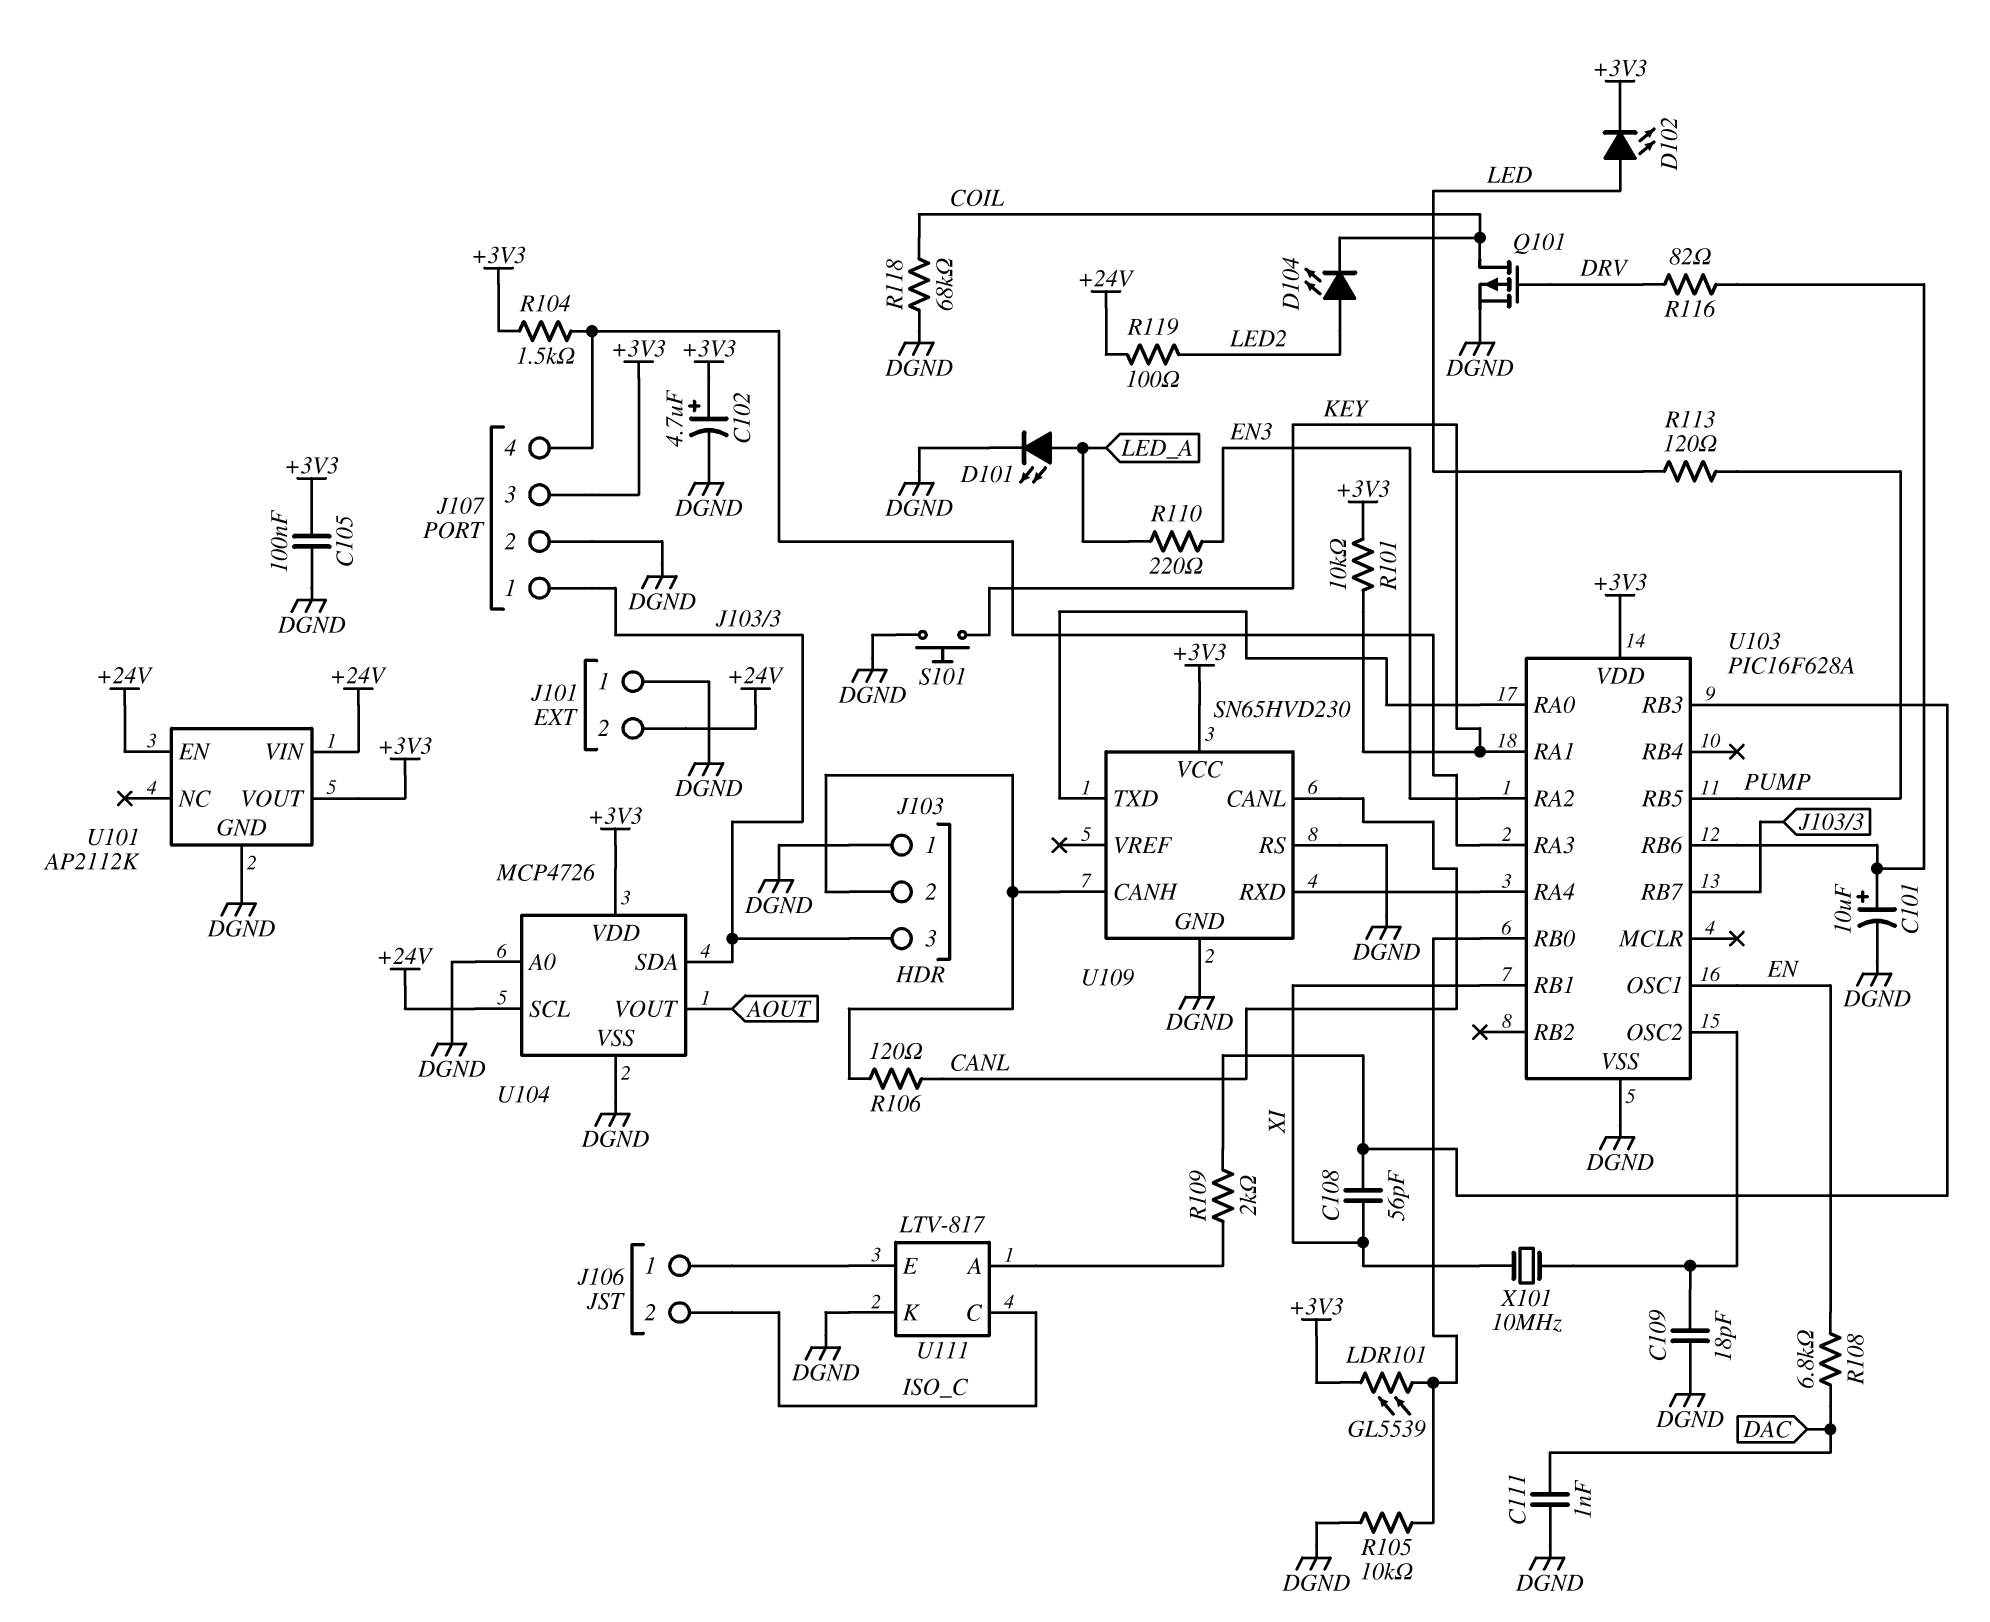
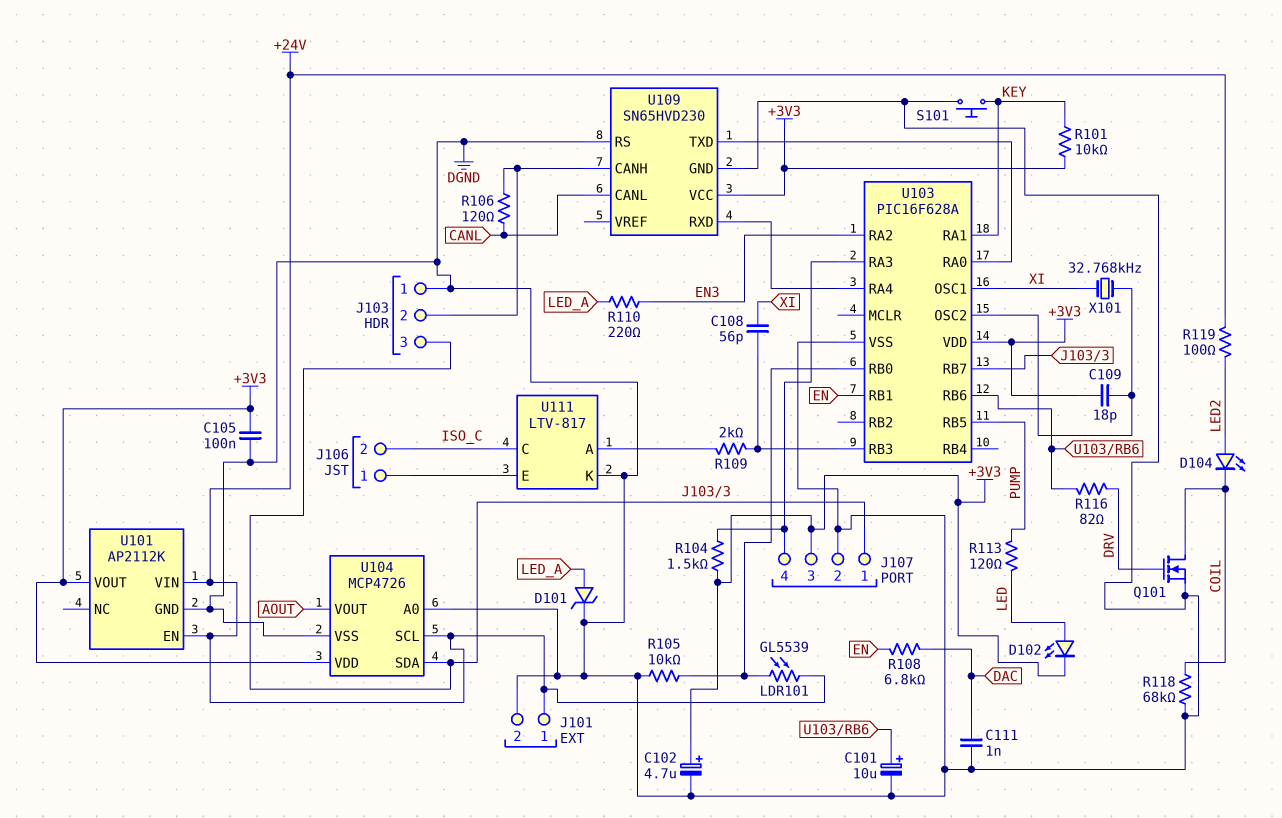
C109: 18pF (DGND, U103/OSC2) -> 18pF (+3V3, U103/OSC2)
D101: LED (A LED_A, K DGND) -> zener (A LED_A, K DGND)
J101 pin 1: DGND -> +24V
J101 pin 2: +24V -> DGND
LDR101: GL5539 (+3V3, U103/RB0) -> GL5539 (+24V, U103/RB0)
Q101: PMOS (G DRV, D COIL, S DGND) -> NMOS (G DRV, D COIL, S DGND)
U103 pin OSC1: EN -> XI
U103 pin RB1: XI -> EN
X101: 10MHz (U103/OSC2, XI) -> 32.768kHz (U103/OSC2, XI)

